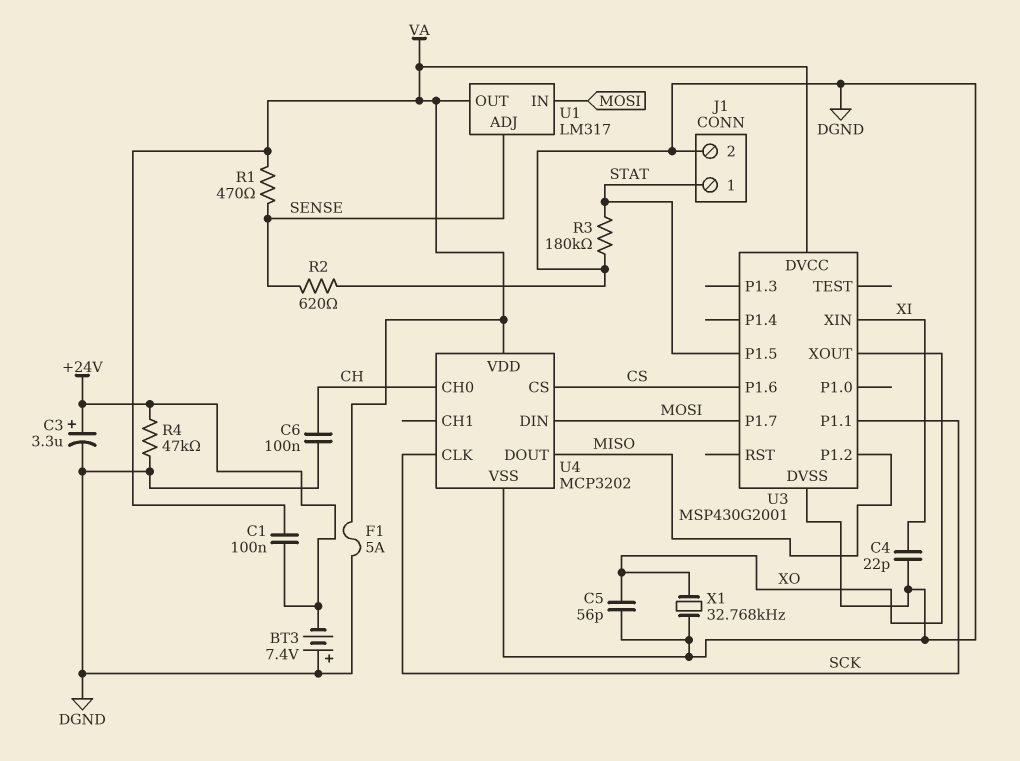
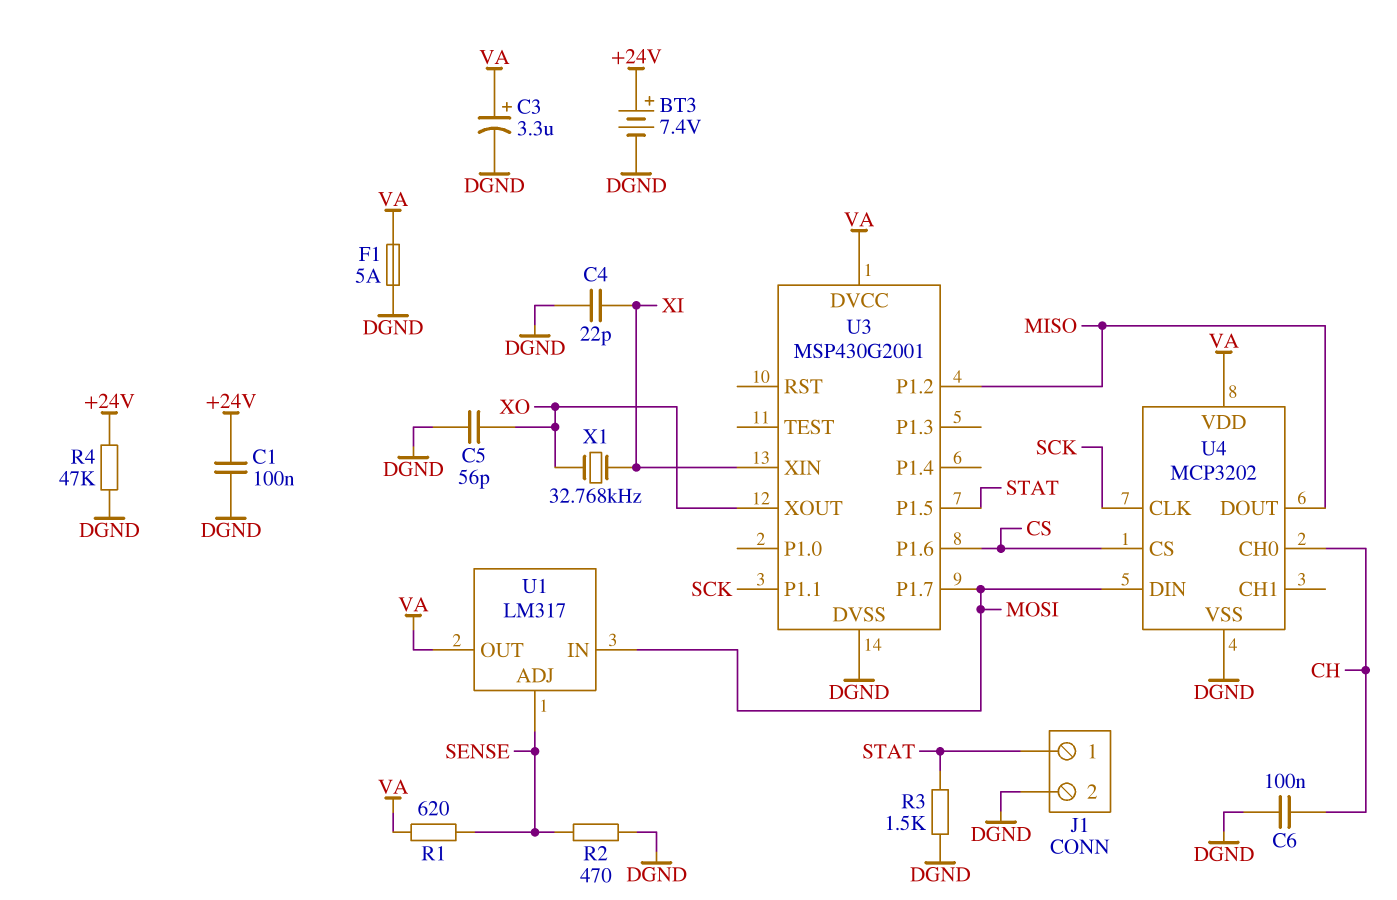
BT3: 7.4V (plus DGND, minus +24V) -> 7.4V (plus +24V, minus DGND)
C1: 100nF (+24V, VA) -> 100nF (+24V, DGND)
C3: 3.3uF (plus +24V, minus DGND) -> 3.3uF (plus VA, minus DGND)
R1: 470 (SENSE, VA) -> 620 (SENSE, VA)
R2: 620 (DGND, SENSE) -> 470 (DGND, SENSE)
R3: 180k (DGND, STAT) -> 1.5k (DGND, STAT)
X1: 32.768kHz (DGND, XO) -> 32.768kHz (XI, XO)

